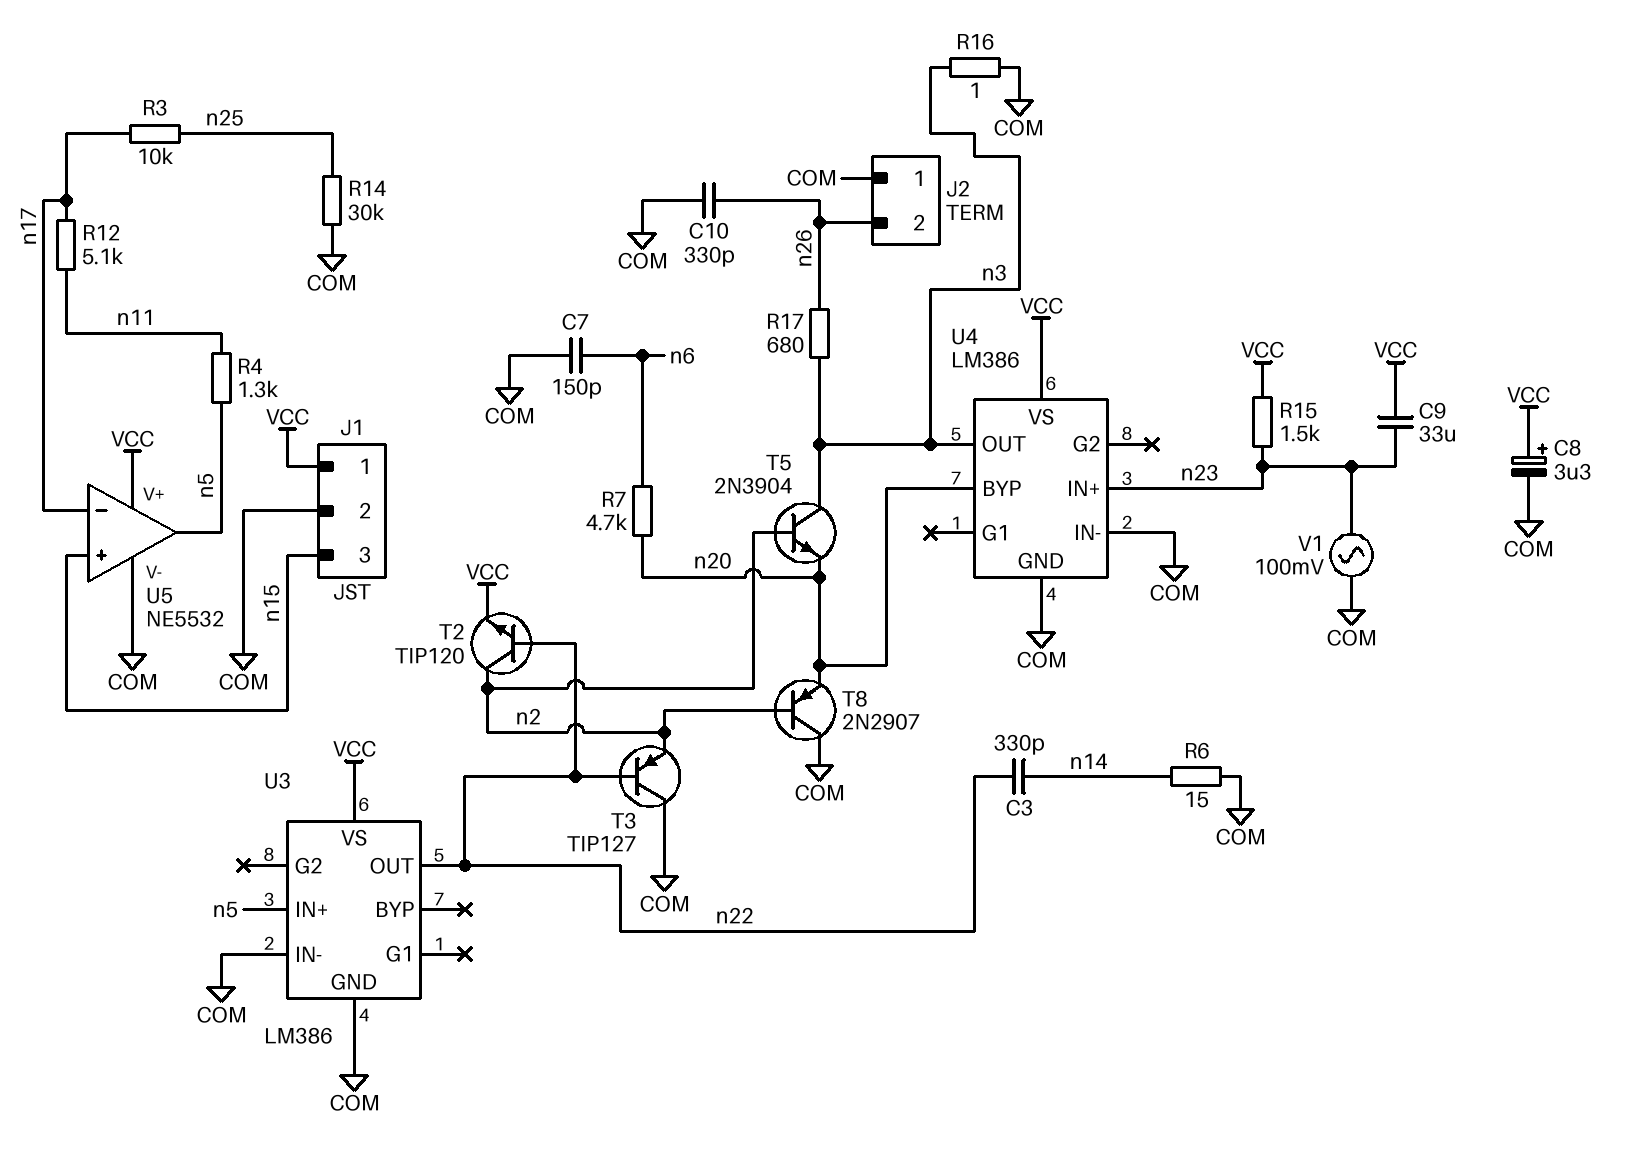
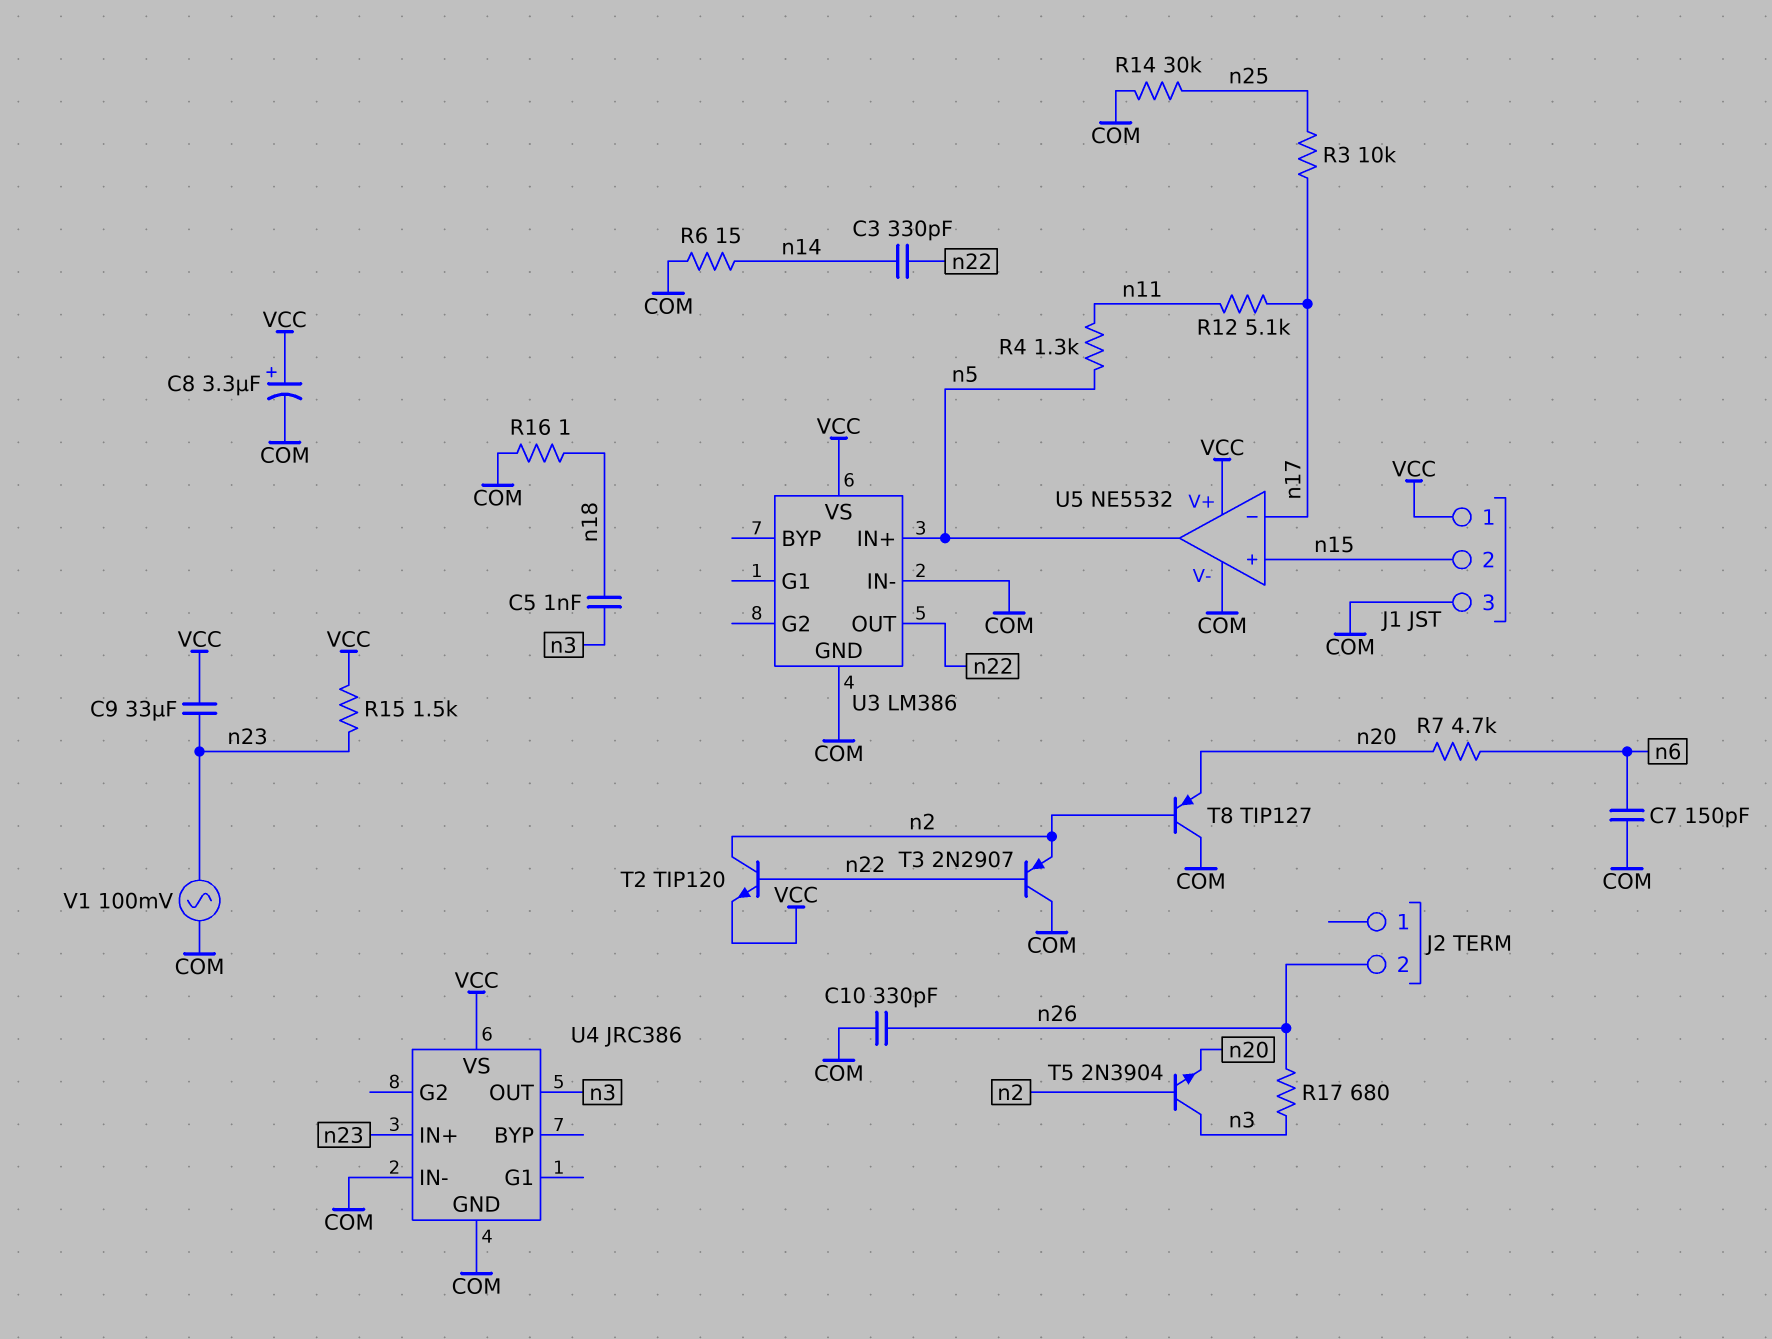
C5: none -> 1nF (n3, n18)
J1 pin 2: COM -> n15
J1 pin 3: n15 -> COM
J2 pin 1: COM -> none
R16: 1 (COM, n3) -> 1 (COM, n18)
T3: PNP TIP127 (B n22, C COM, E n2) -> PNP 2N2907 (B n22, C COM, E n2)
T8: PNP 2N2907 (B n2, C COM, E n20) -> PNP TIP127 (B n2, C COM, E n20)
U4: LM386 -> JRC386
U4 pin BYP: n20 -> none

